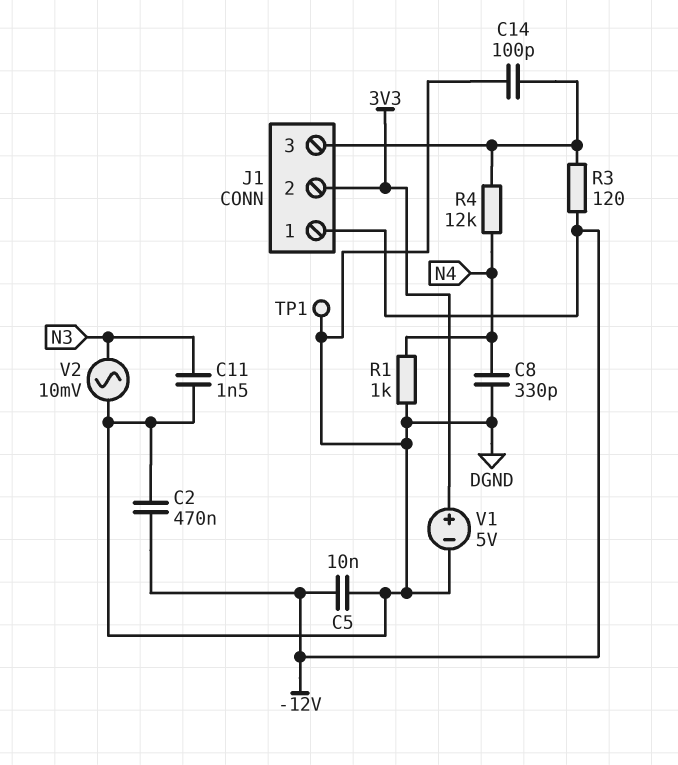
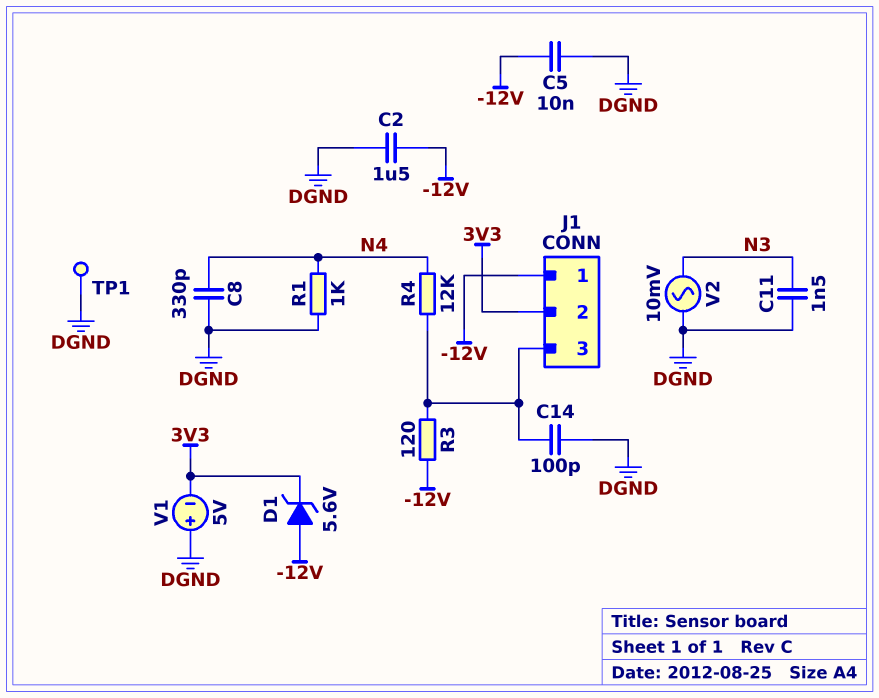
C2: 470nF (-12V, DGND) -> 1.5uF (-12V, DGND)
D1: none -> zener 5.6V (A -12V, K 3V3)
V1: 5V (plus 3V3, minus DGND) -> 5V (plus DGND, minus 3V3)

